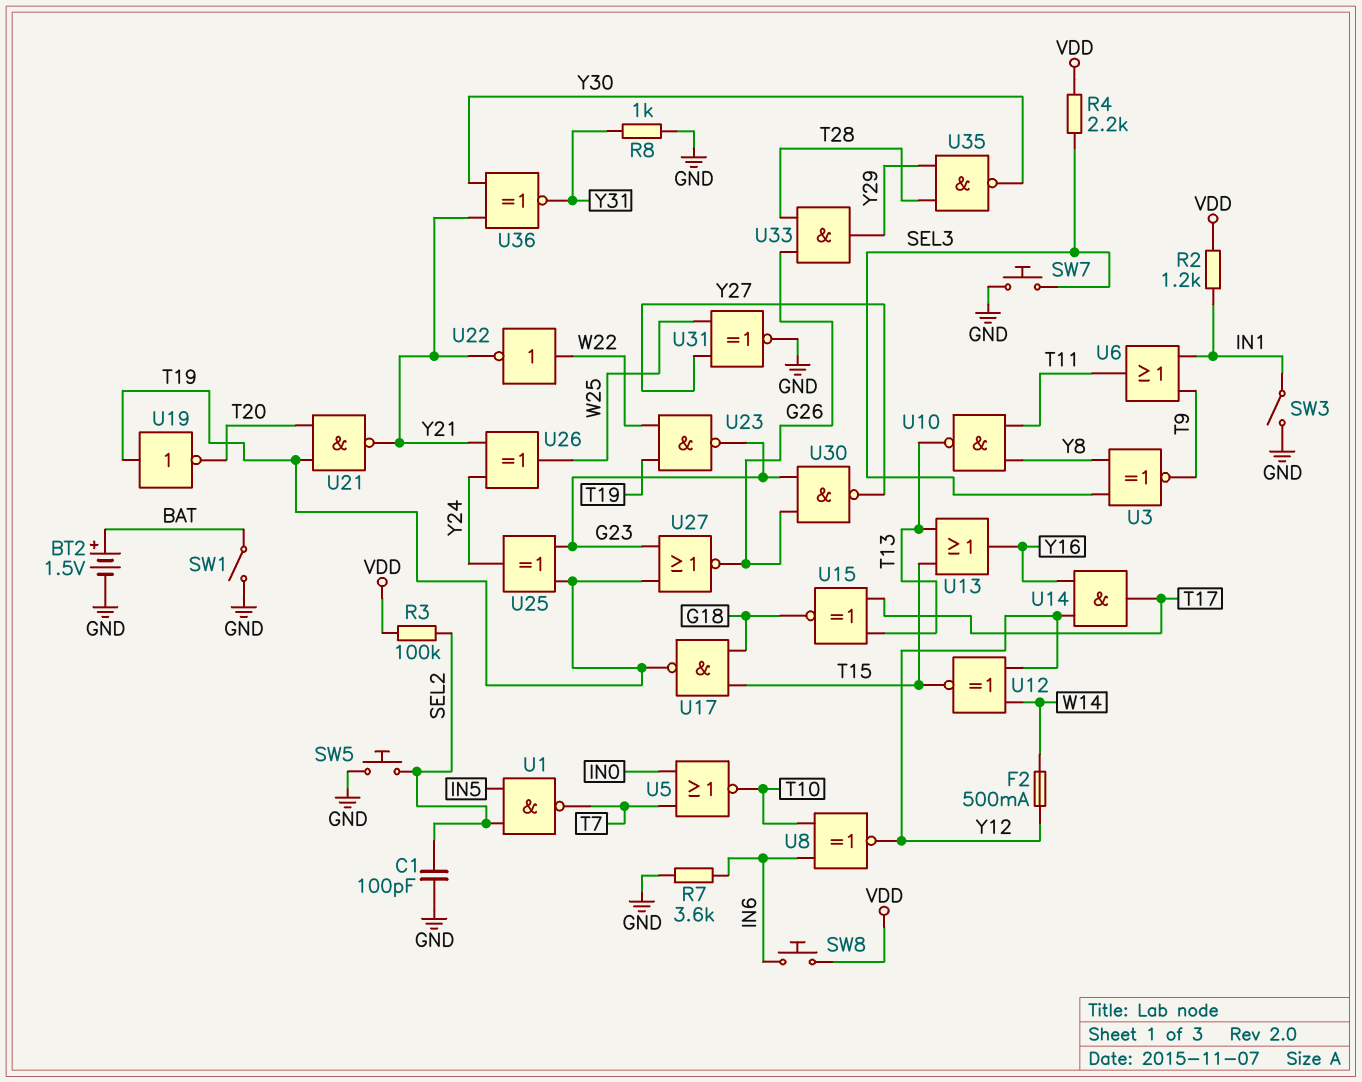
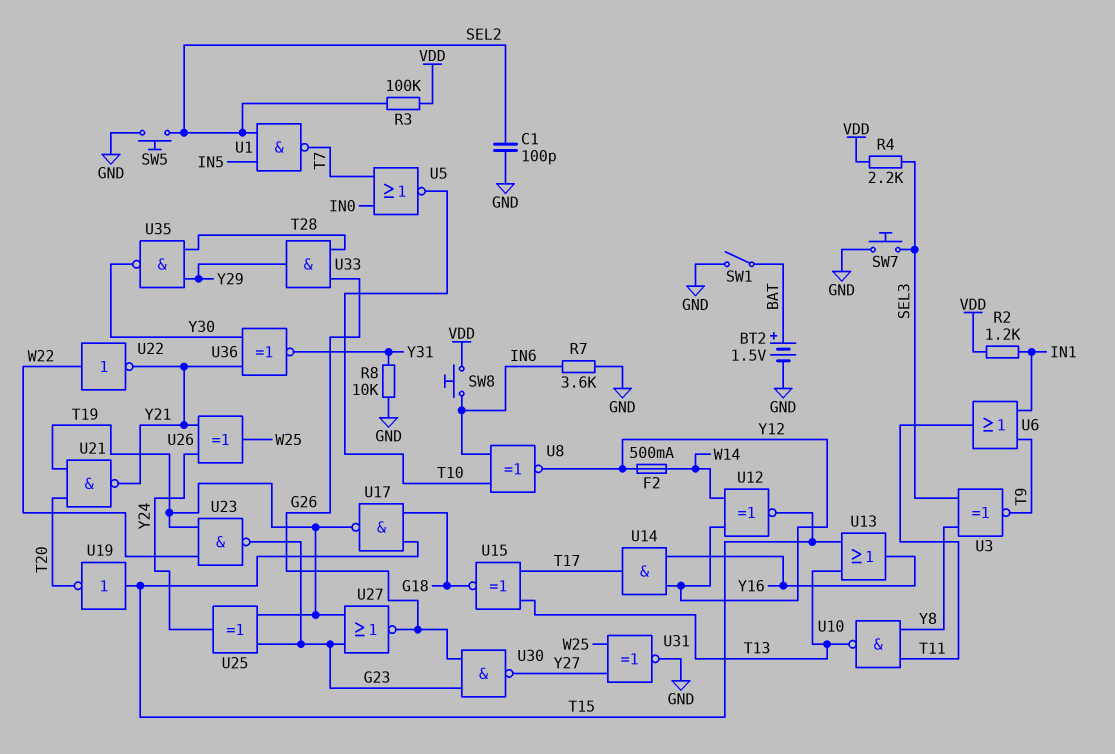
R8: 1k (GND, Y31) -> 10k (GND, Y31)
SW3: switch (GND, IN1) -> none
U19: NOT (in T19, out T20) -> NOT (in T15, out T20)

